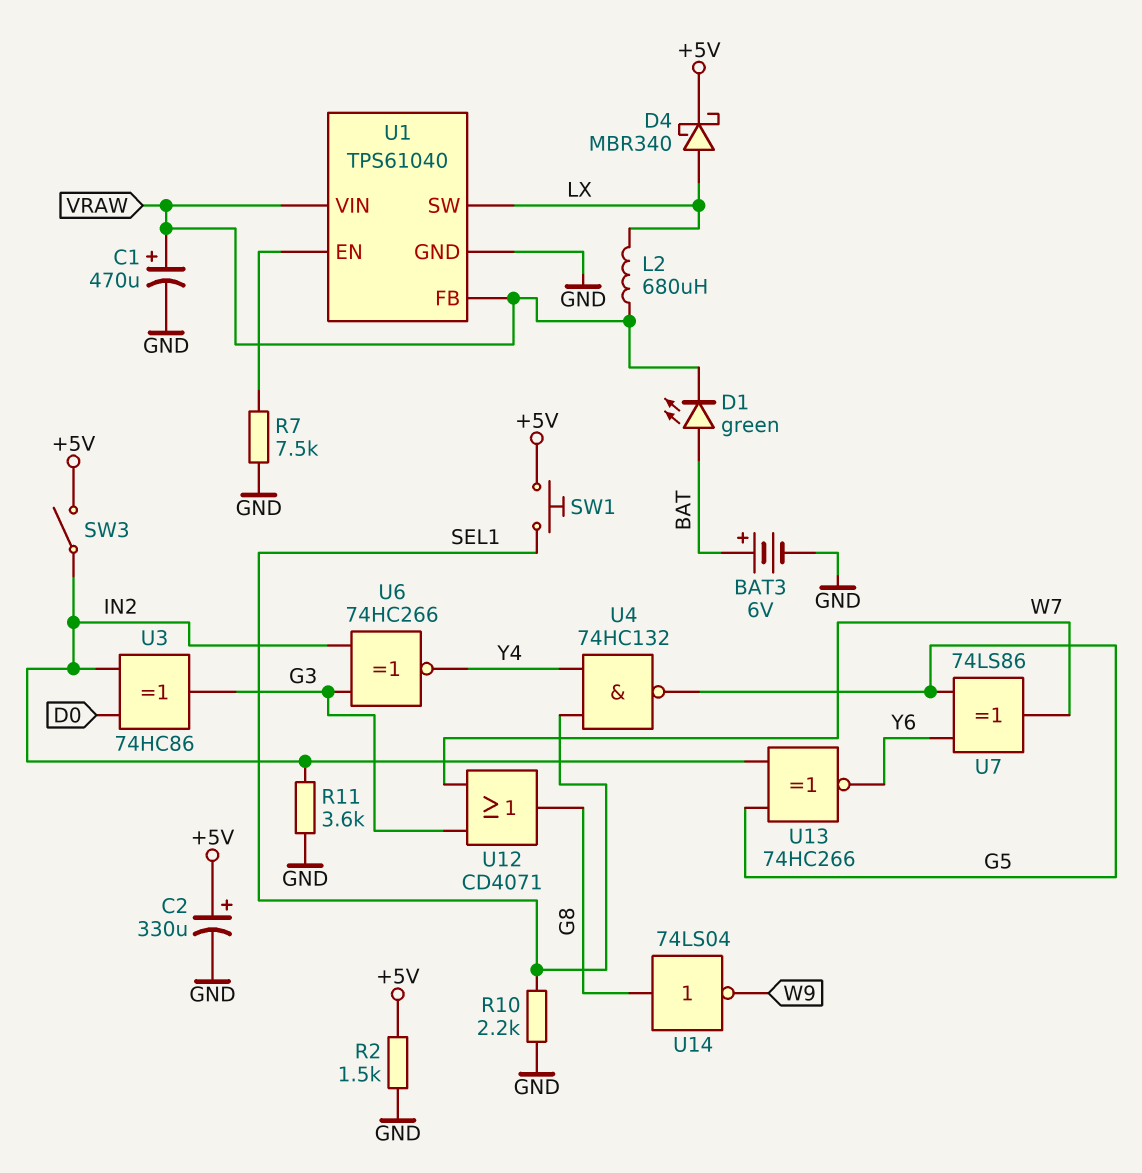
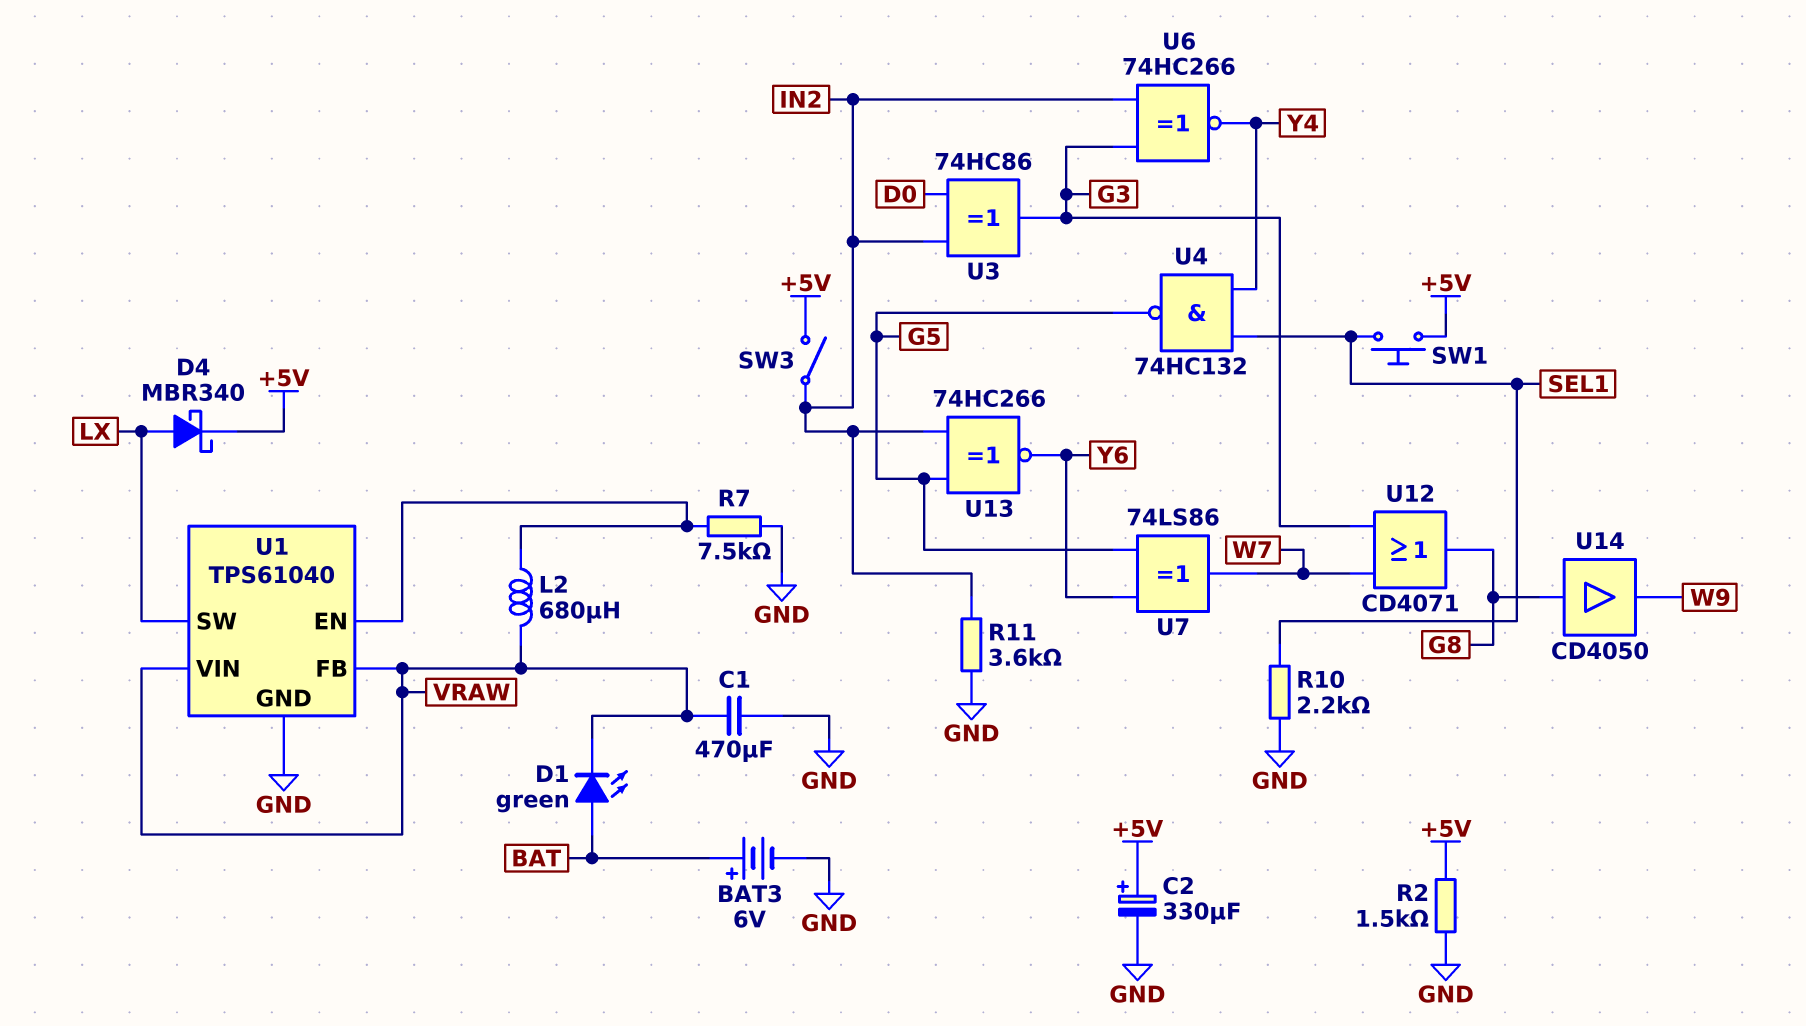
C1: 470uF (plus VRAW, minus GND) -> 470uF (GND, VRAW)
L2: 680uH (LX, VRAW) -> 680uH (U1/EN, VRAW)
U14: NOT 74LS04 (in G8, out W9) -> buffer CD4050 (in G8, out W9)

